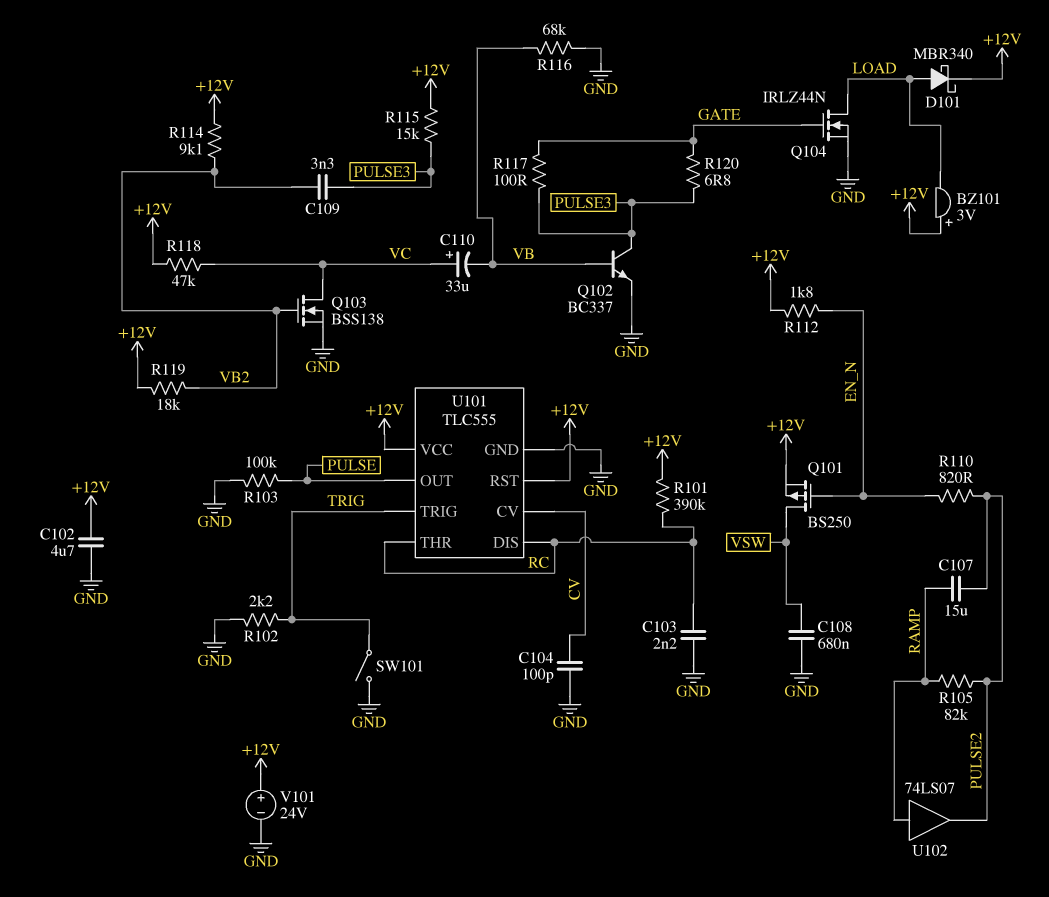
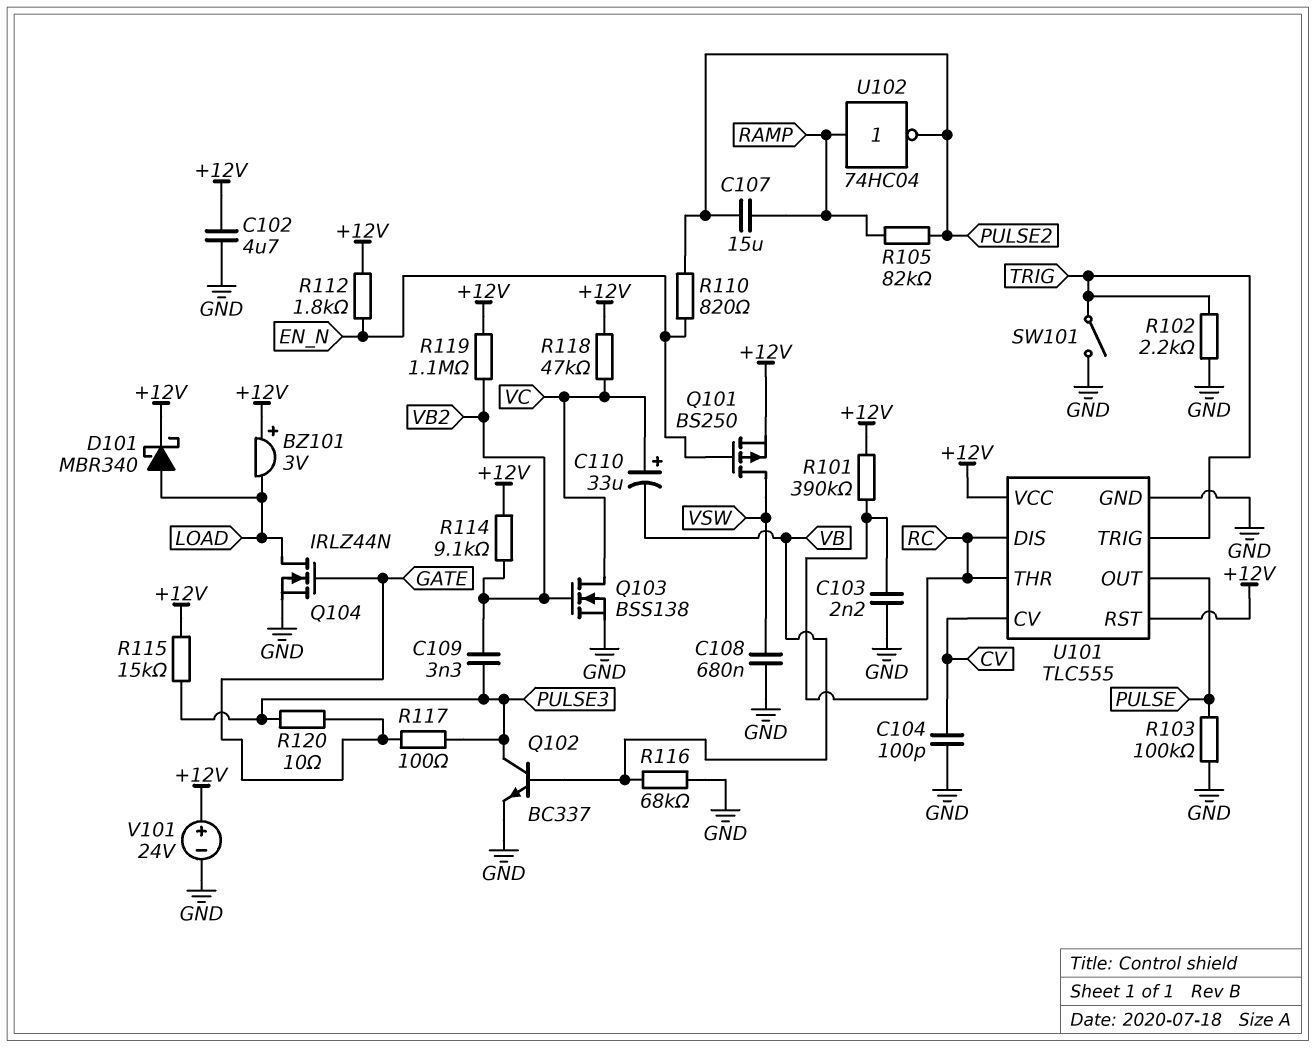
R119: 18k (+12V, VB2) -> 1.1M (+12V, VB2)
R120: 6.8 (GATE, PULSE3) -> 10 (GATE, PULSE3)
U102: buffer 74LS07 (in RAMP, out PULSE2) -> NOT 74HC04 (in RAMP, out PULSE2)

